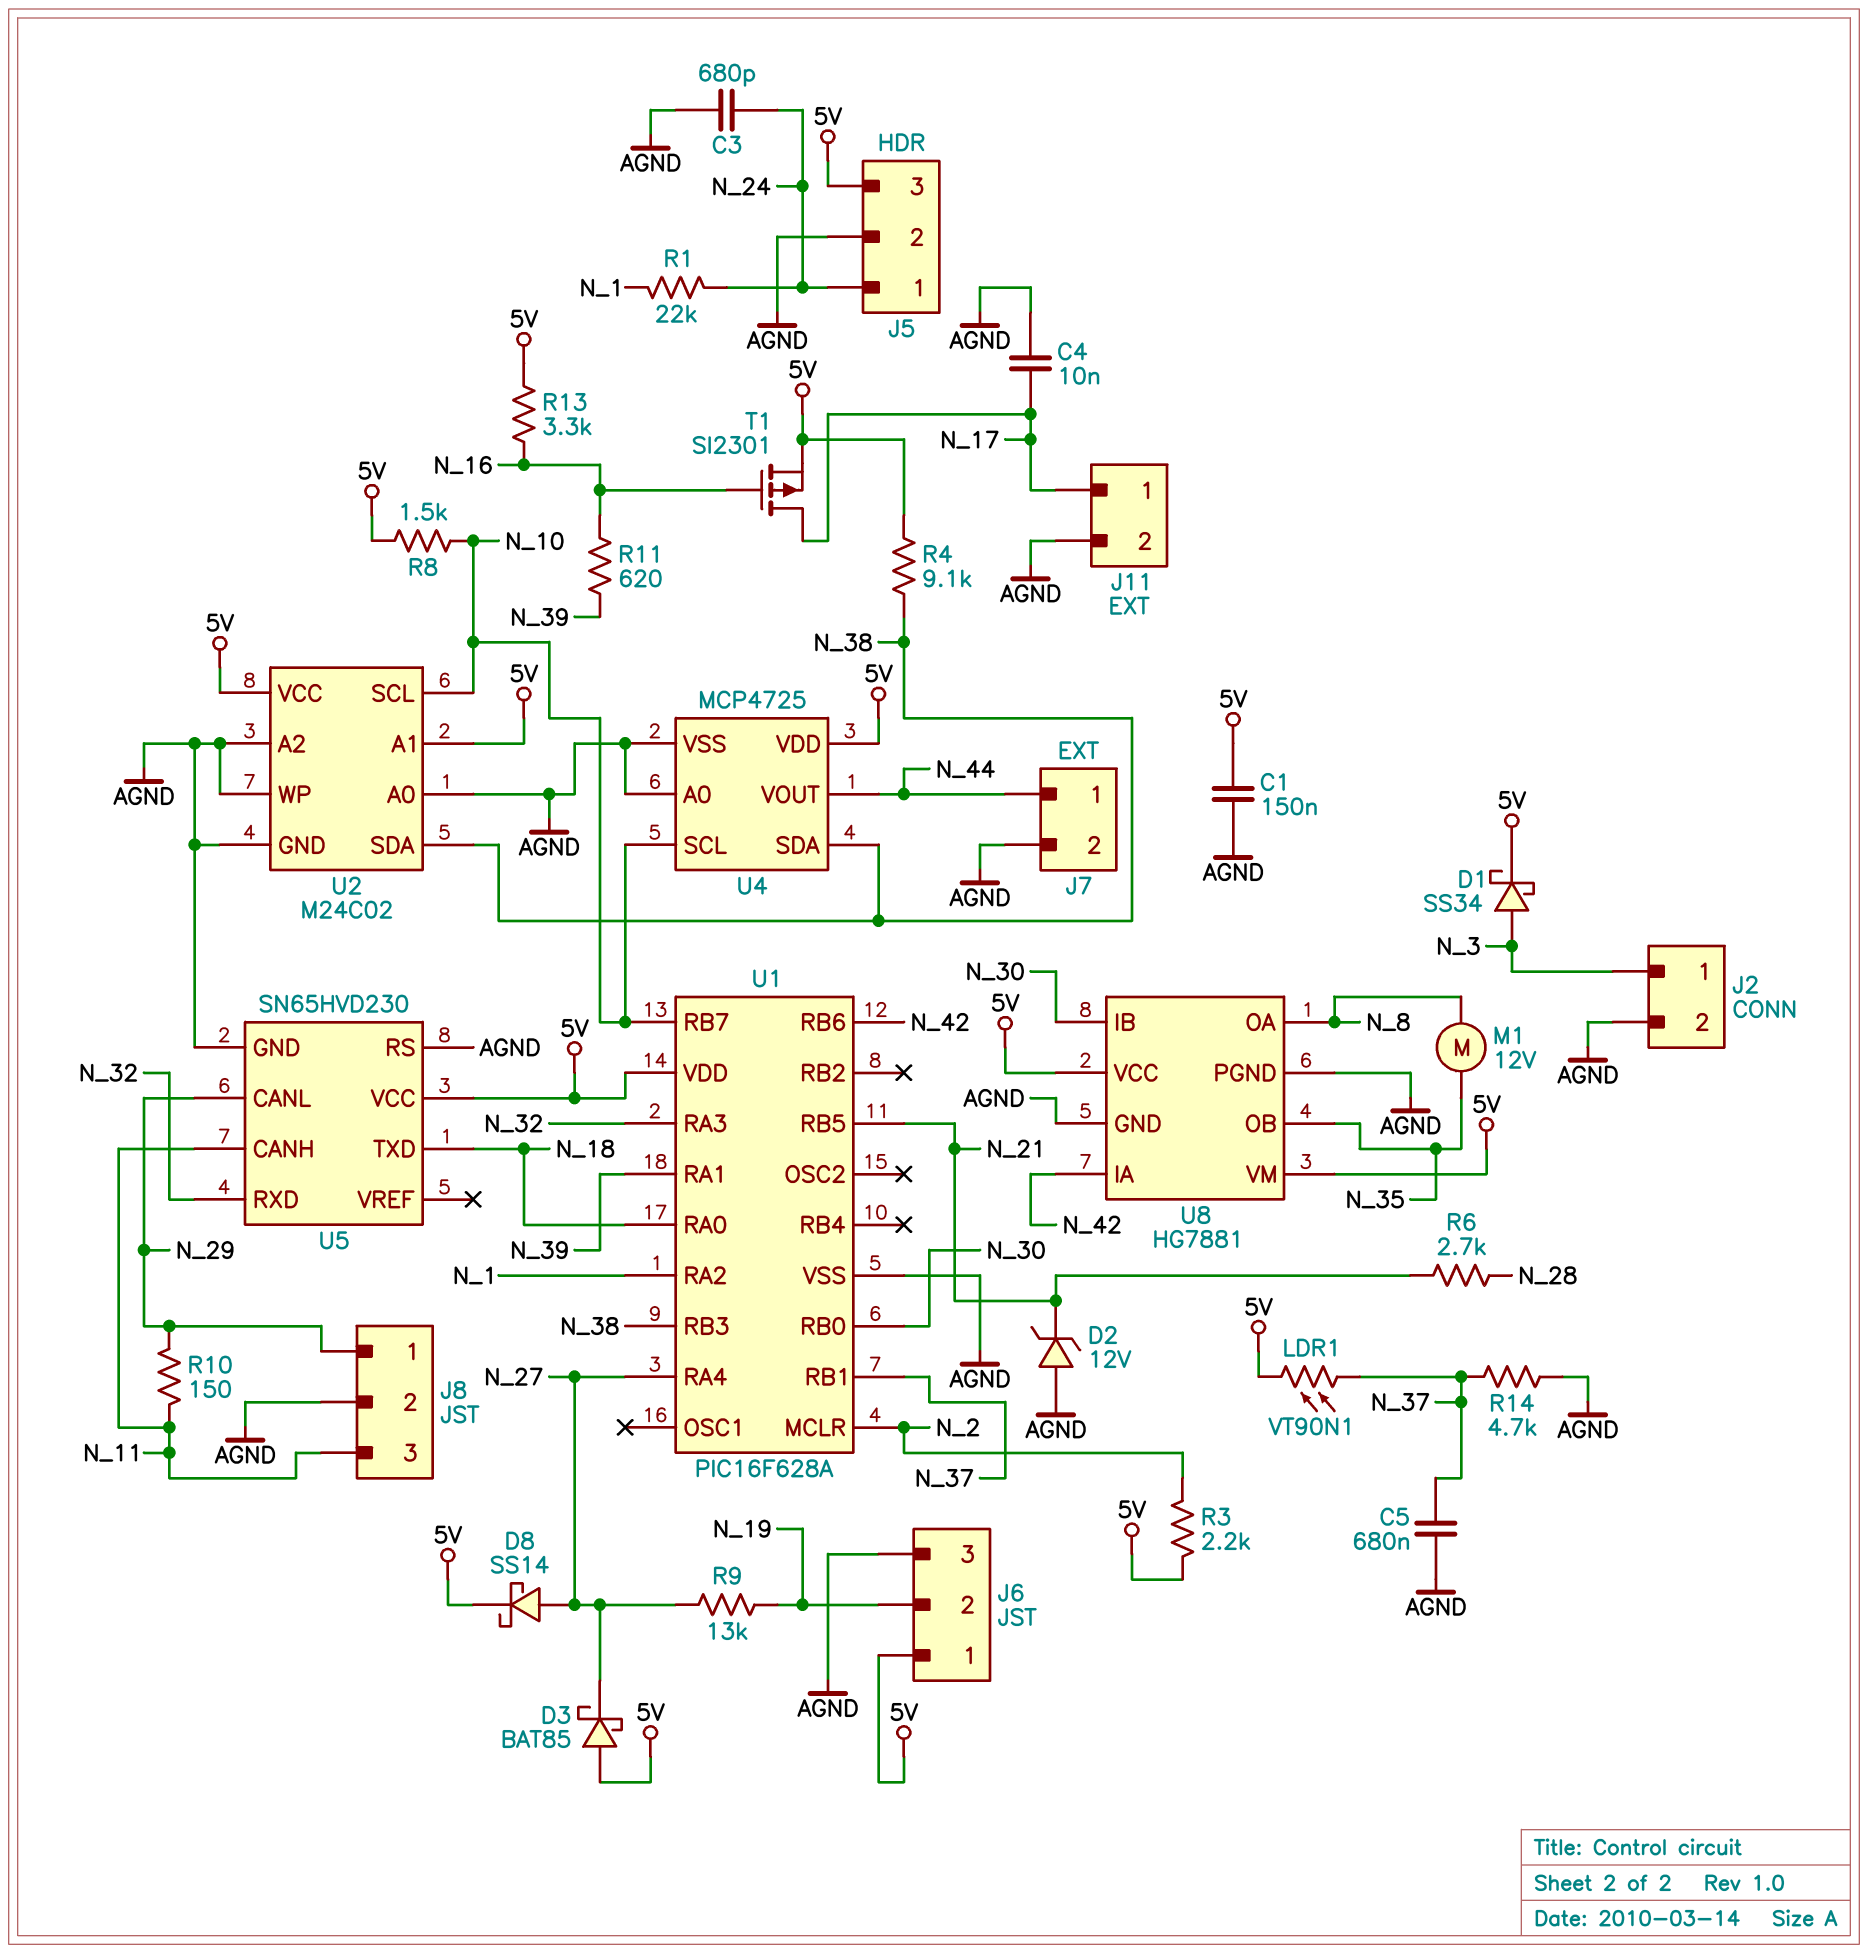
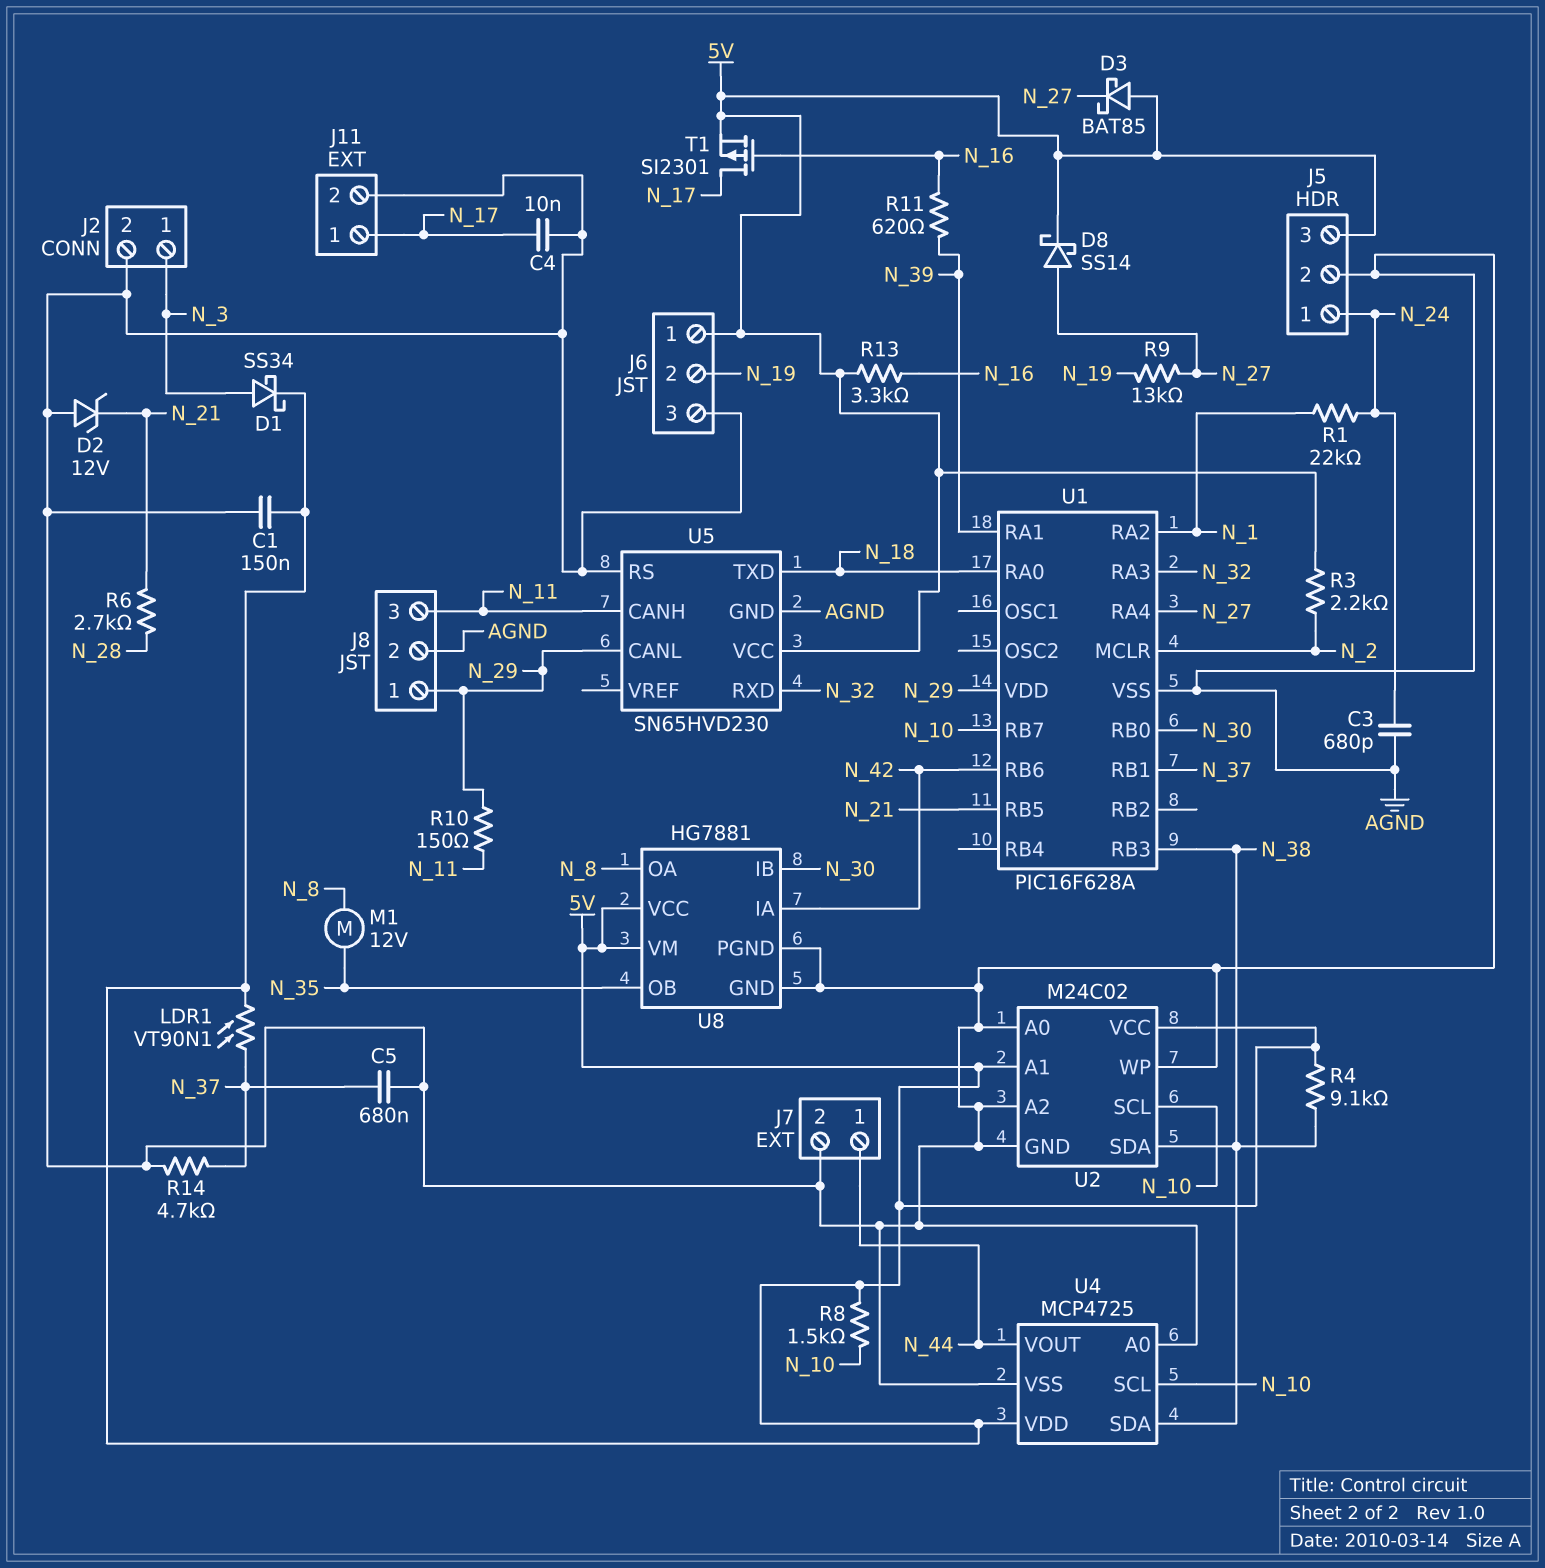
U1 pin VDD: 5V -> N_29

